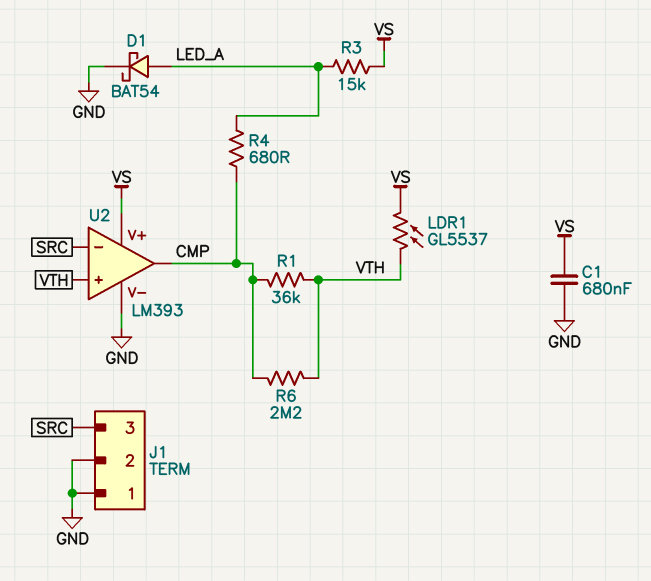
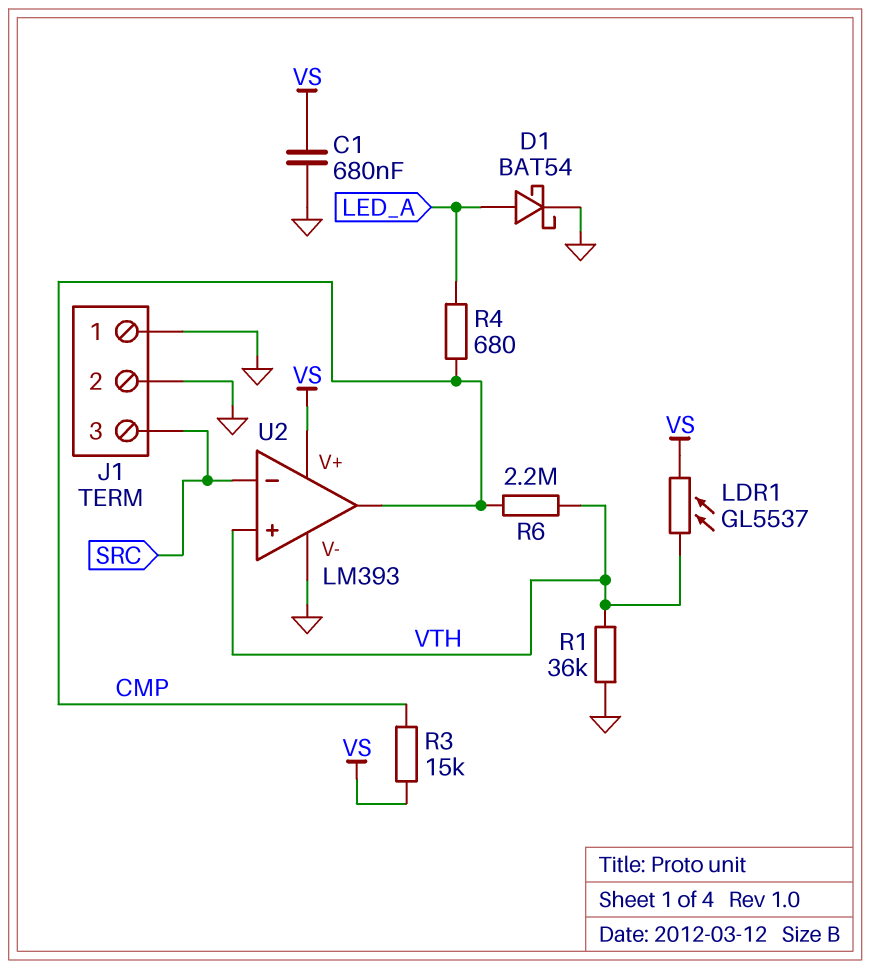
R1: 36k (CMP, VTH) -> 36k (GND, VTH)
R3: 15k (LED_A, VS) -> 15k (CMP, VS)

